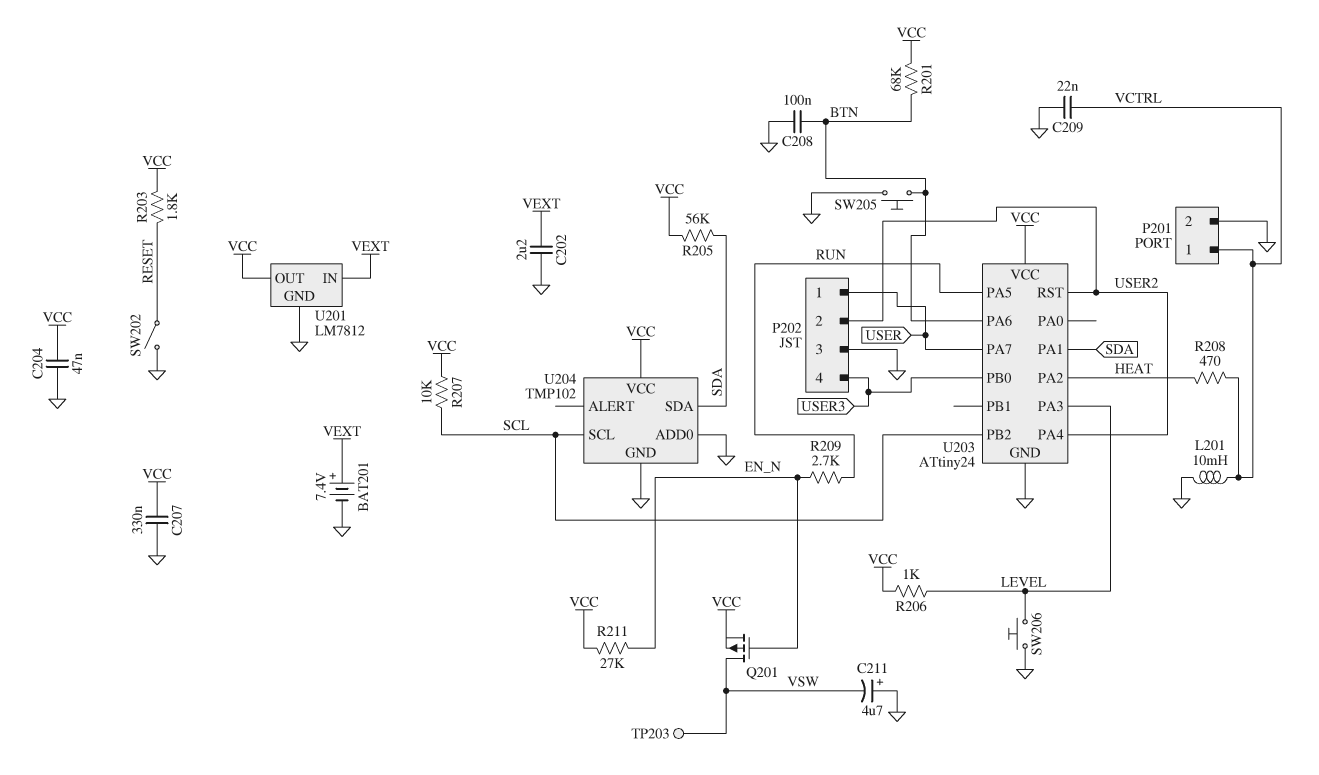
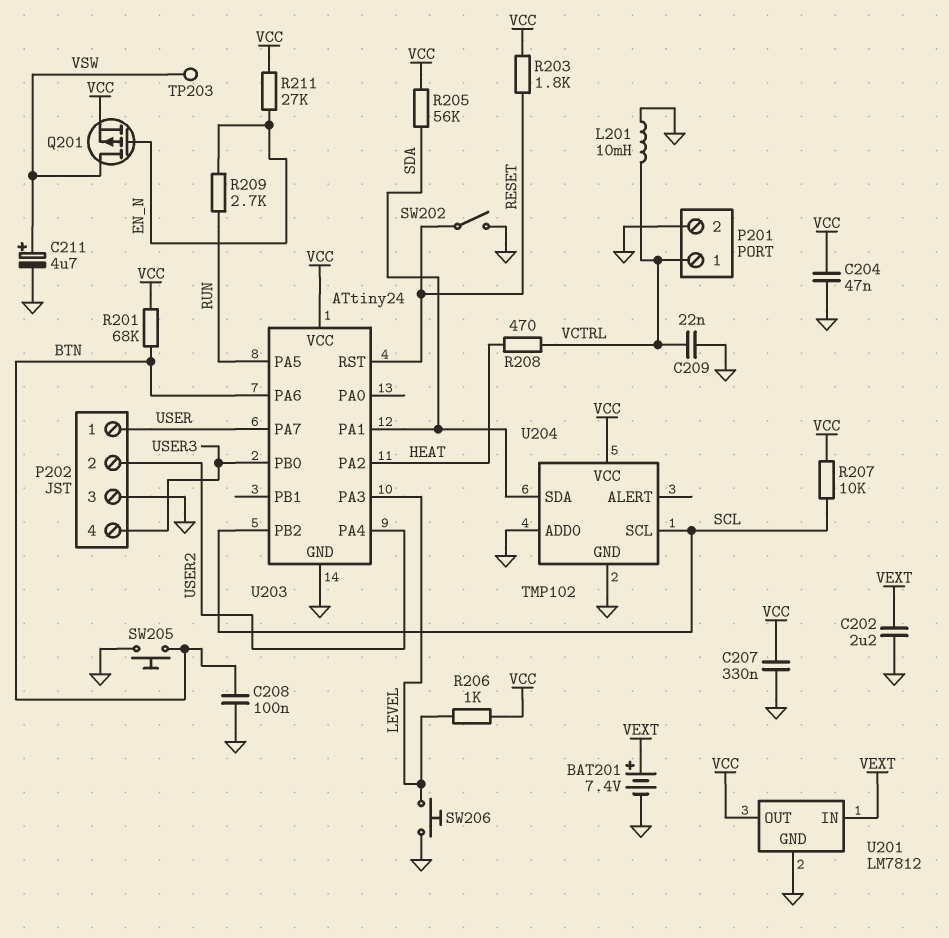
C211: 4.7uF (plus GND, minus VSW) -> 4.7uF (plus VSW, minus GND)
U203 pin RST: USER2 -> RESET

